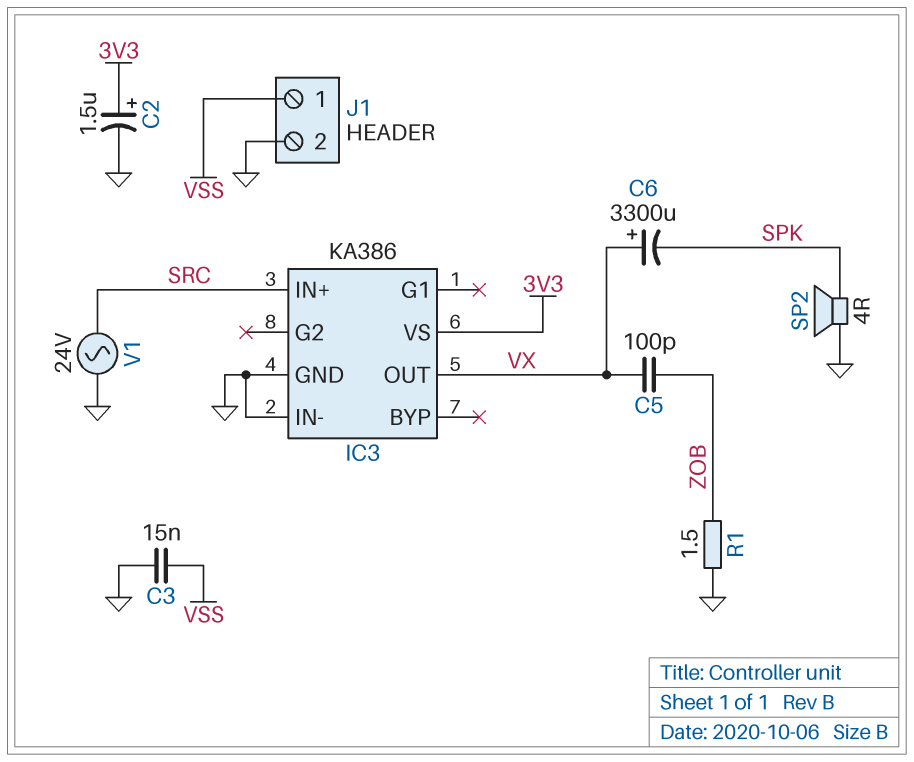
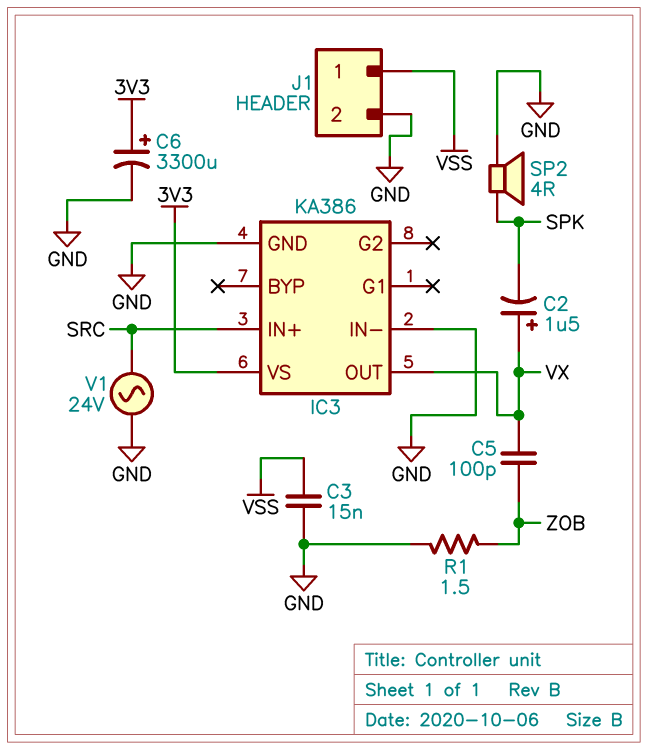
C2: 1.5uF (plus 3V3, minus GND) -> 1.5uF (plus VX, minus SPK)
C6: 3300uF (plus VX, minus SPK) -> 3300uF (plus 3V3, minus GND)

